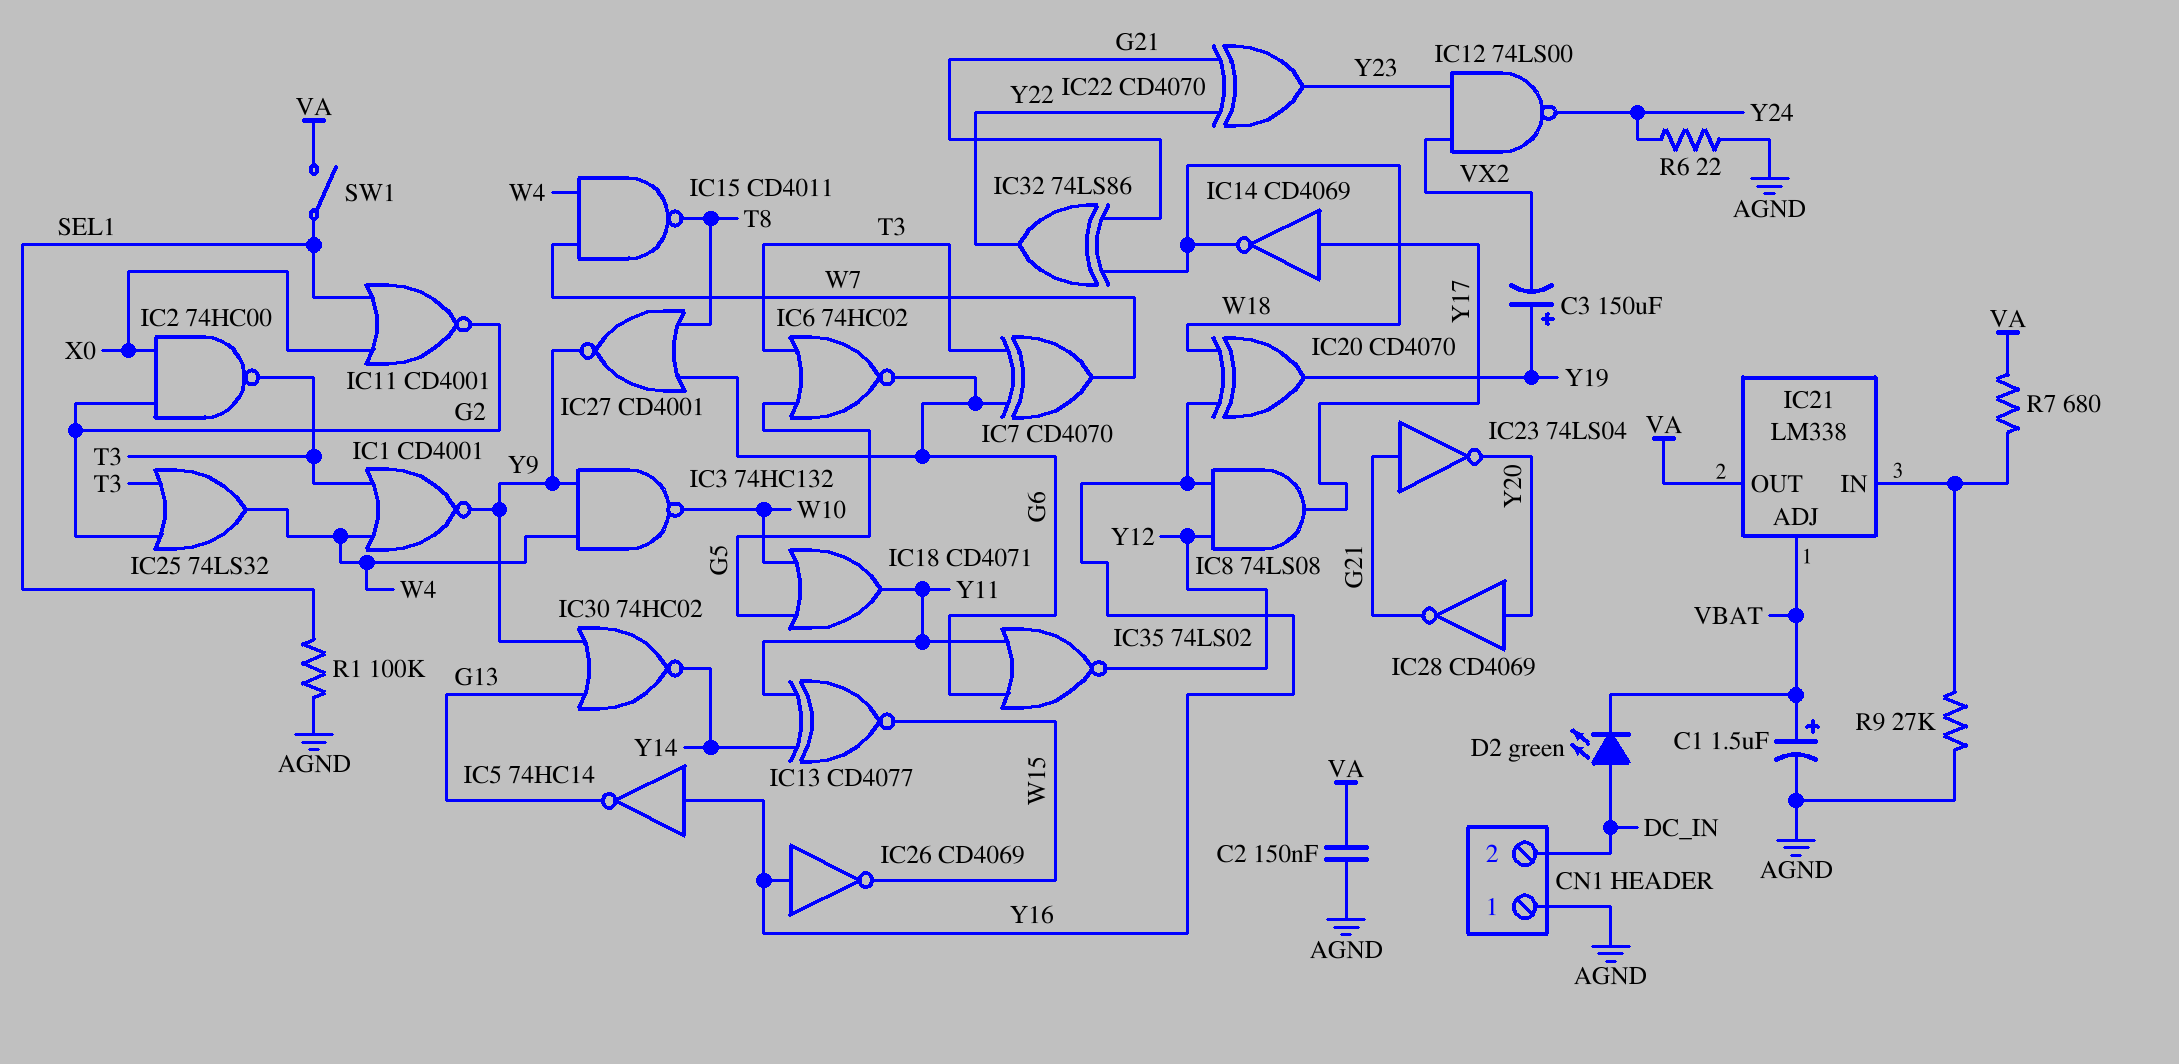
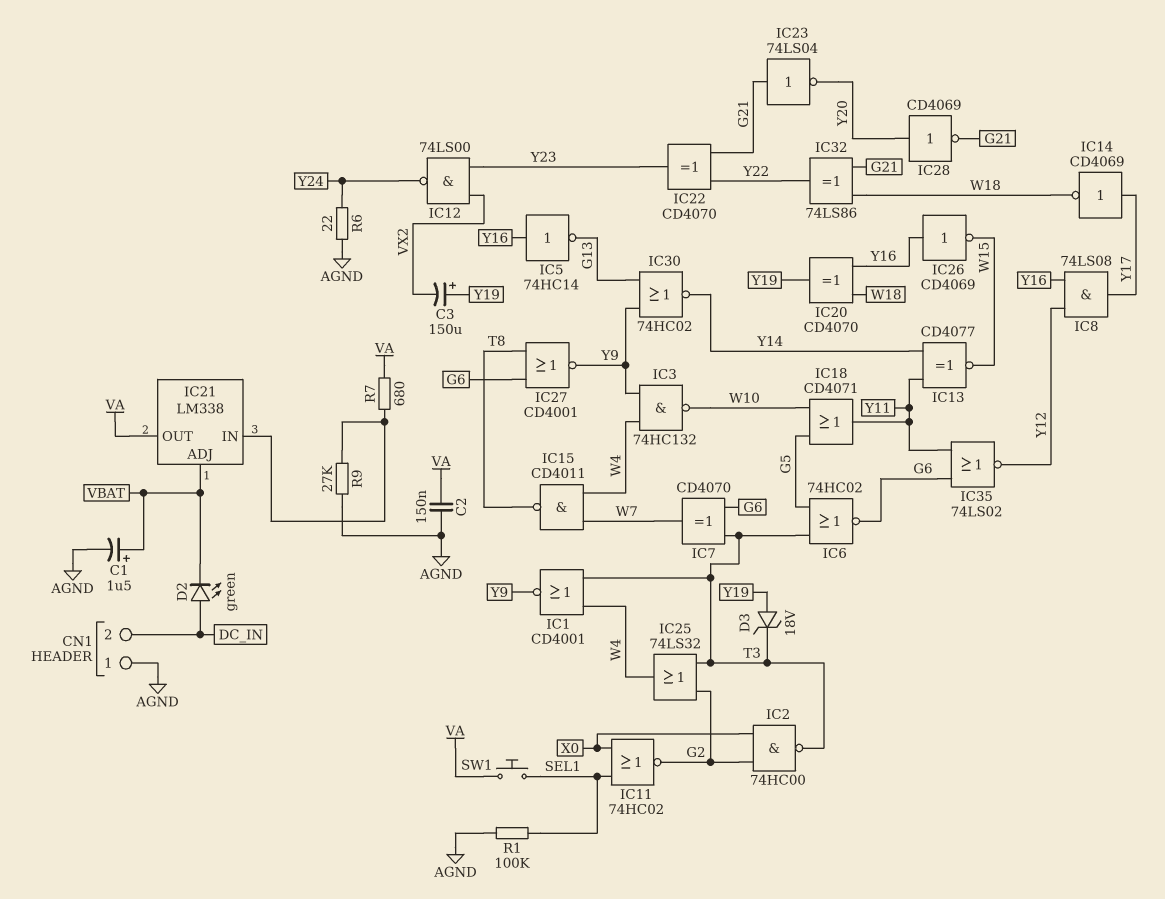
D3: none -> zener 18V (A Y19, K T3)
IC11: NOR CD4001 (in SEL1, in X0, out G2) -> NOR 74HC02 (in SEL1, in X0, out G2)
SW1: switch (SEL1, VA) -> button (SEL1, VA)

